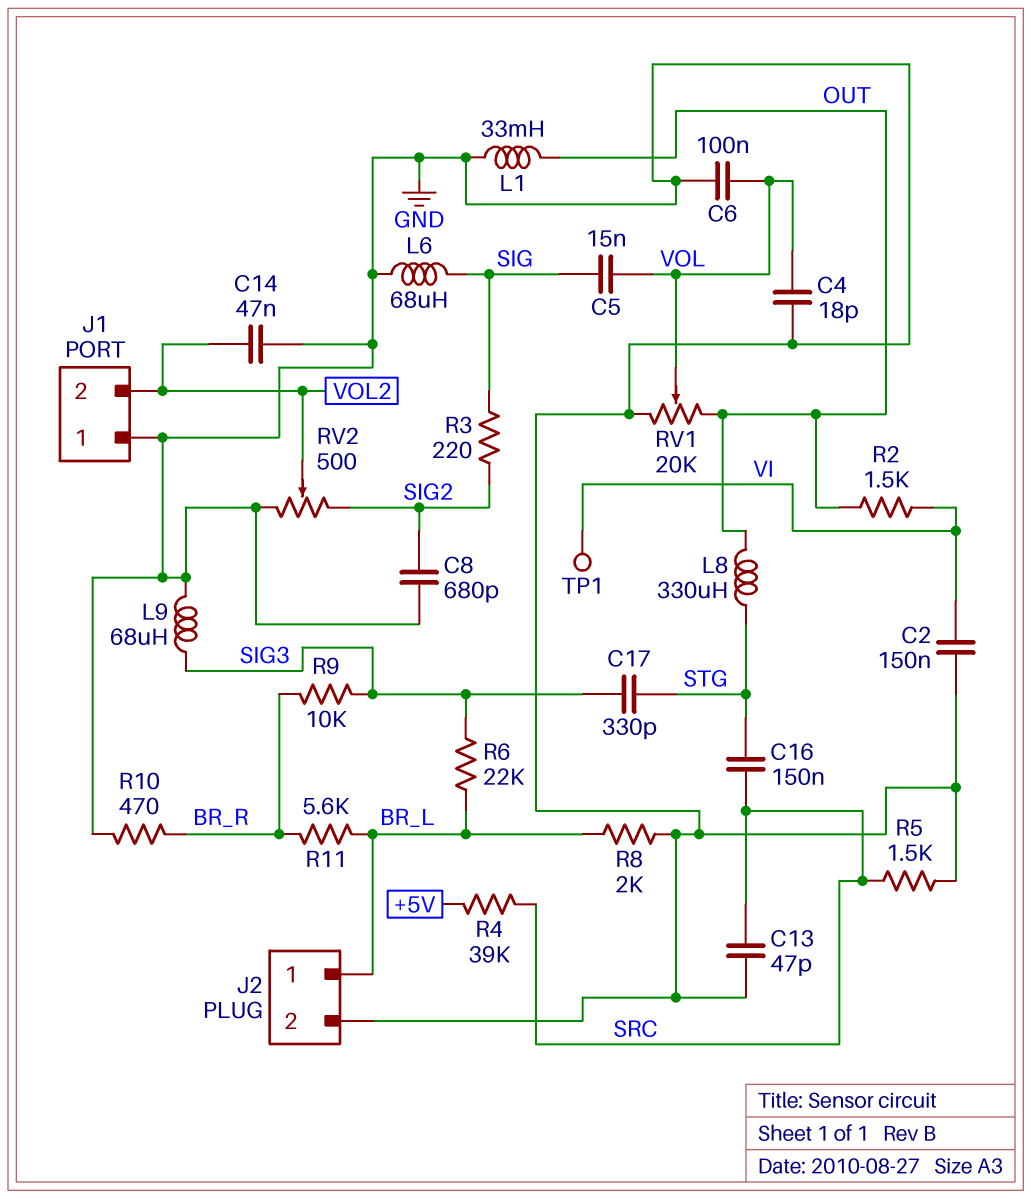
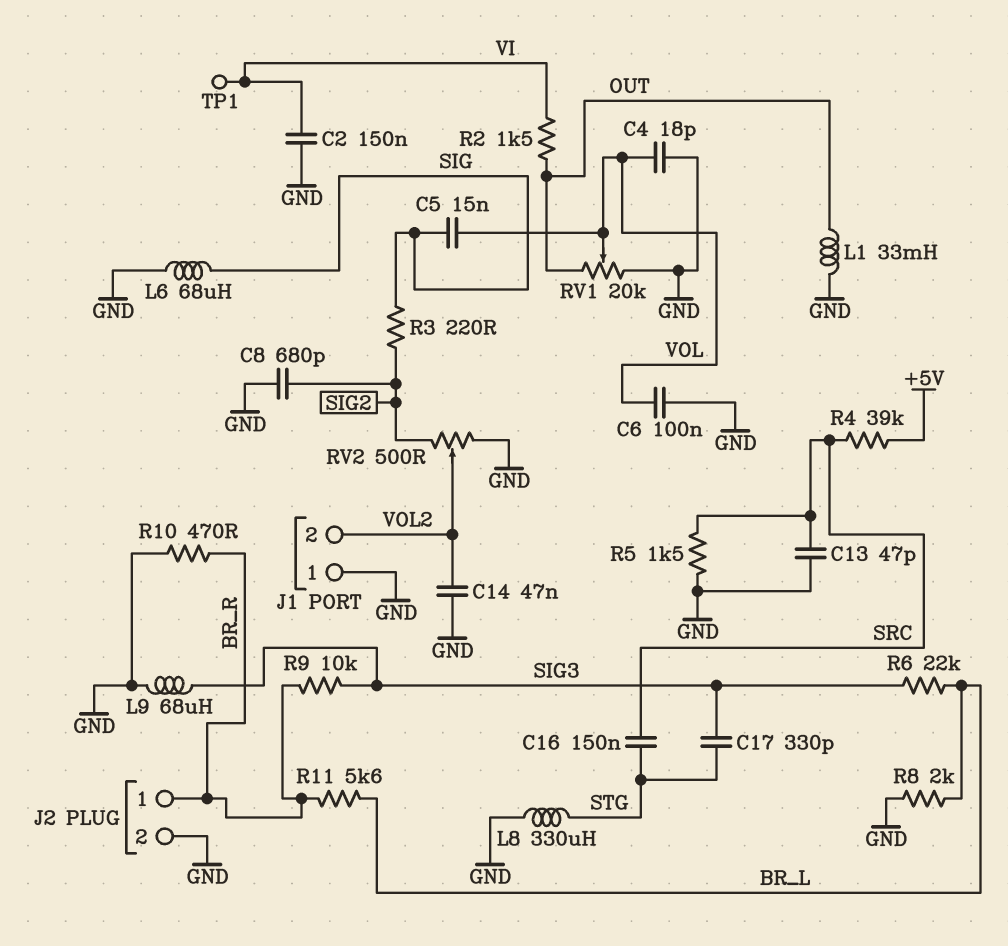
J2 pin 1: BR_L -> BR_R
L8: 330uH (OUT, STG) -> 330uH (GND, STG)

